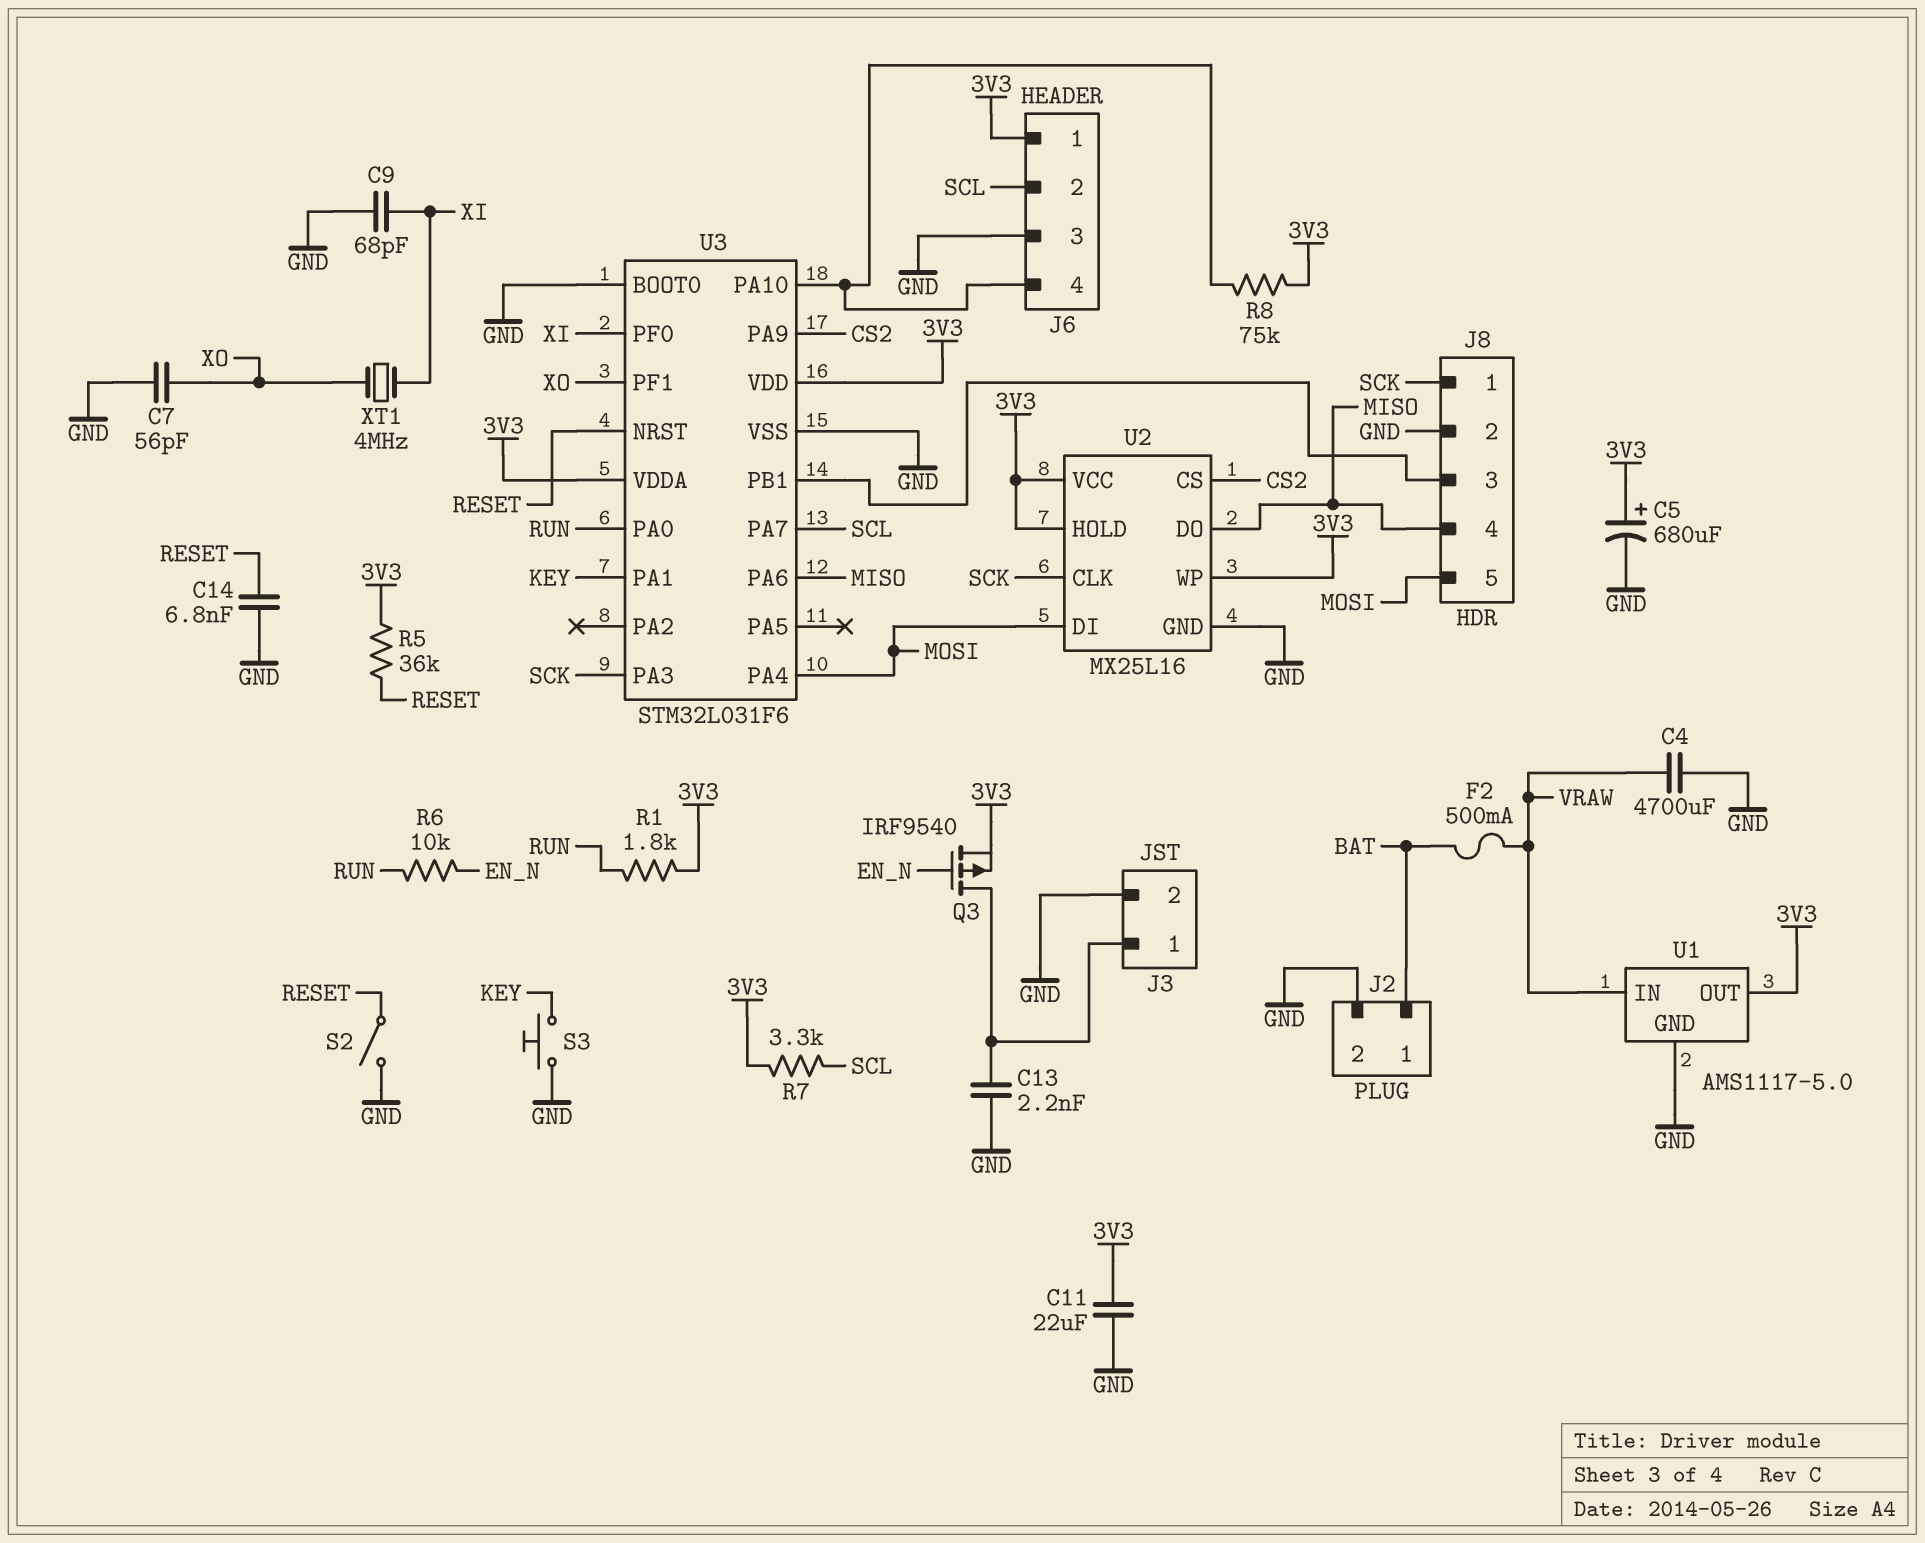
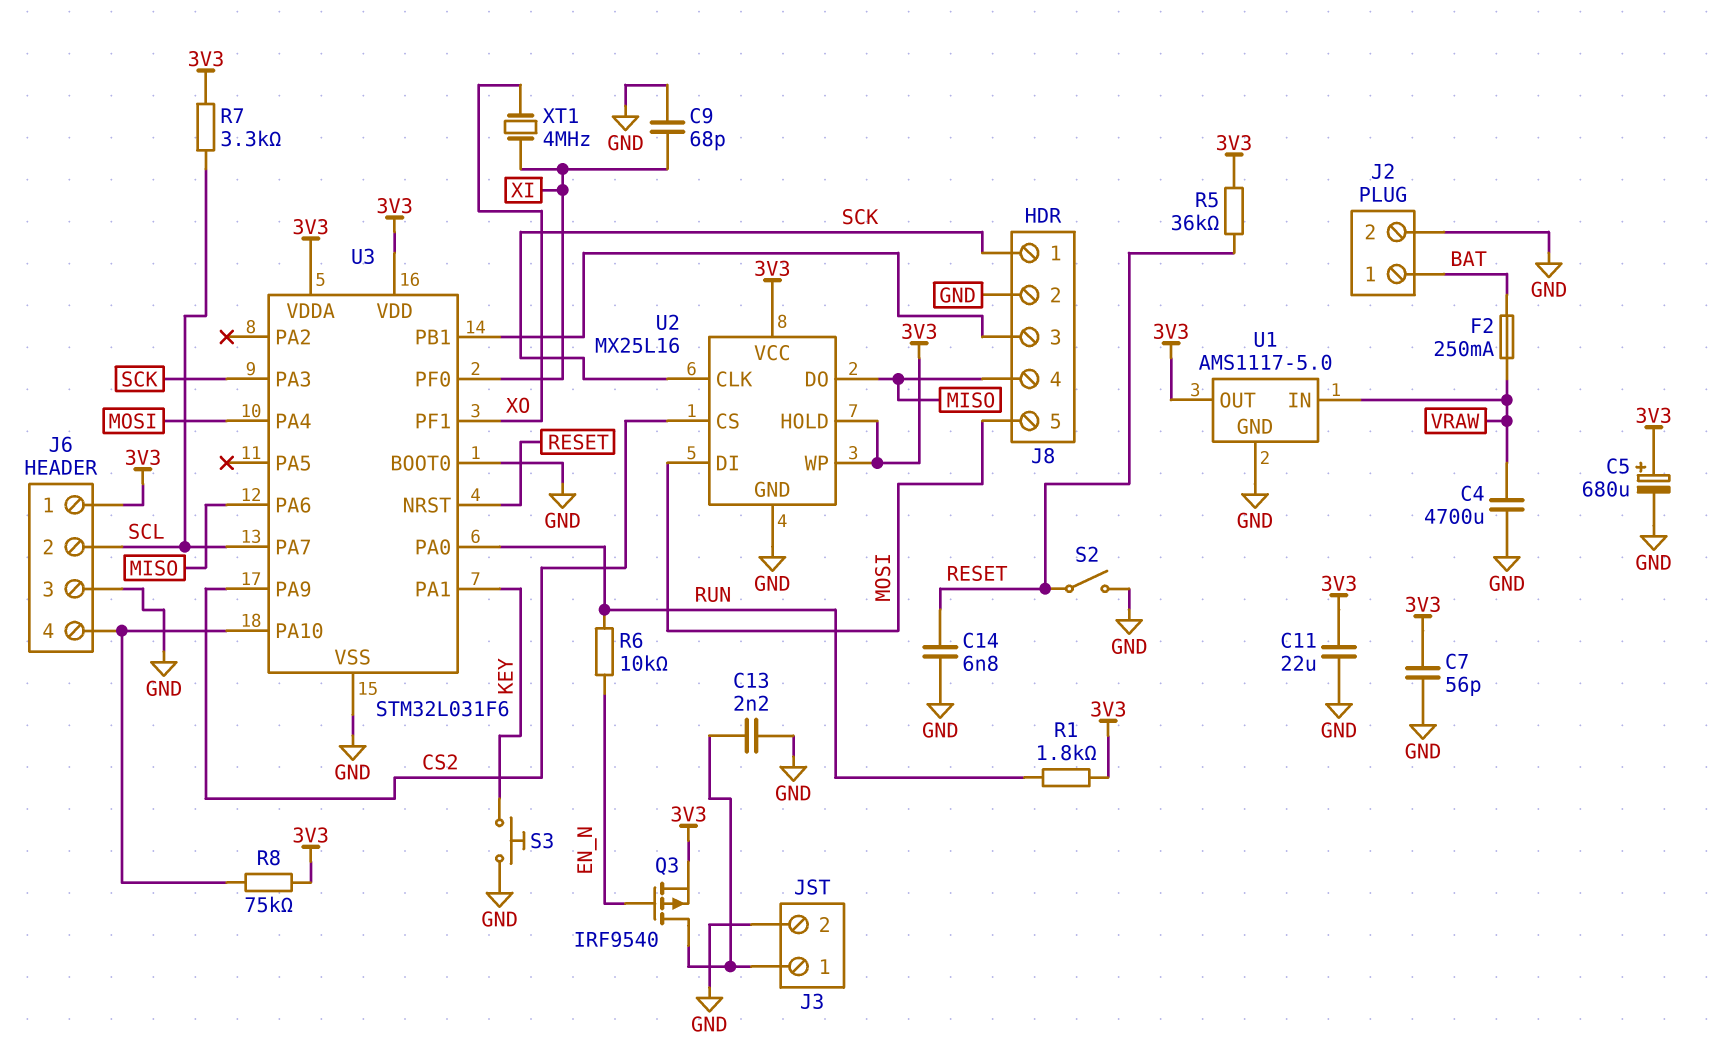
C7: 56pF (GND, XO) -> 56pF (3V3, GND)
F2: 500mA (BAT, VRAW) -> 250mA (BAT, VRAW)

